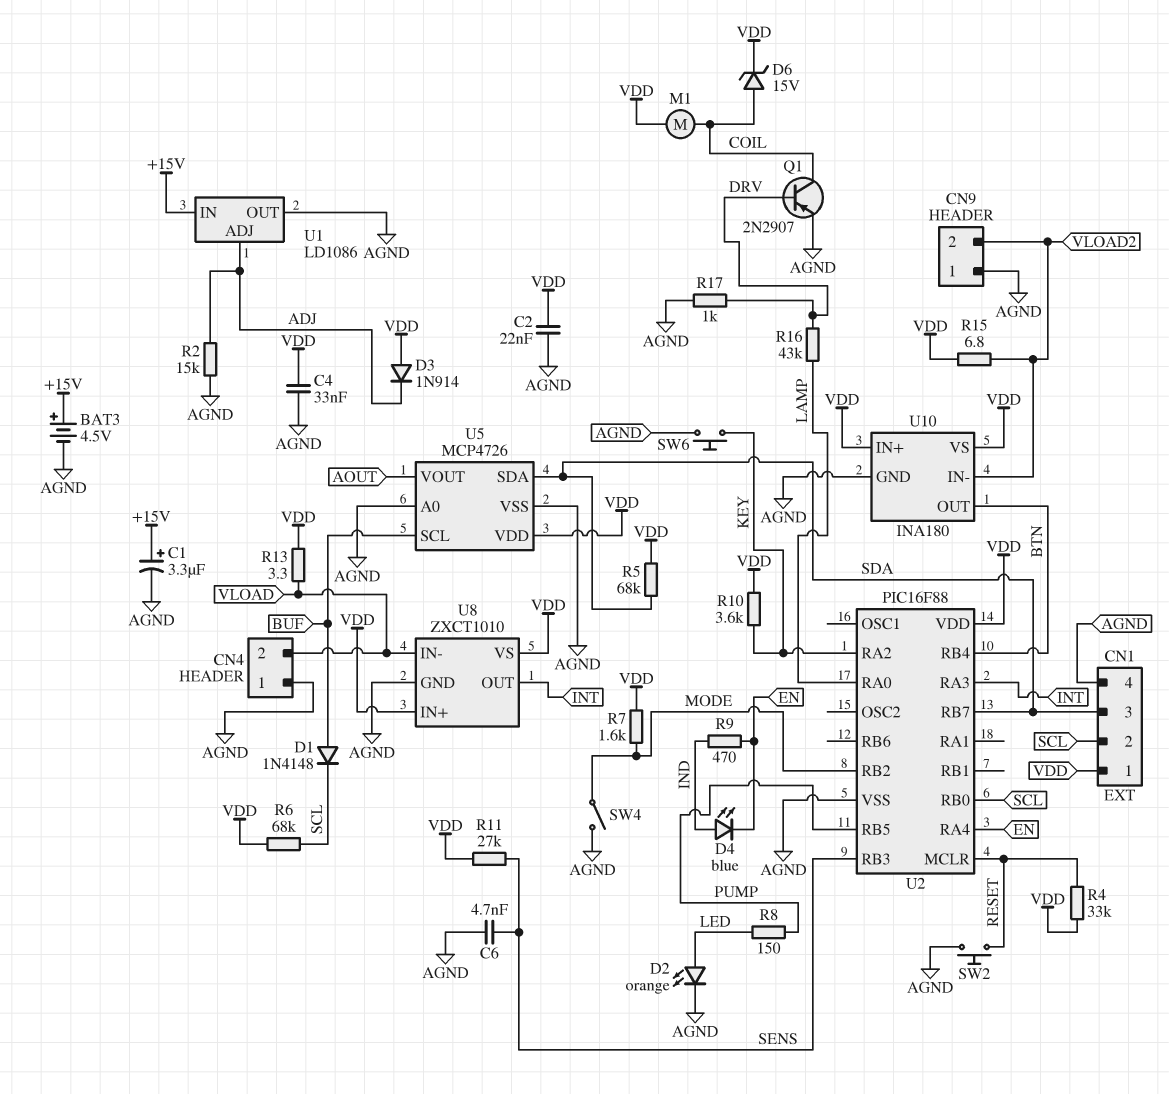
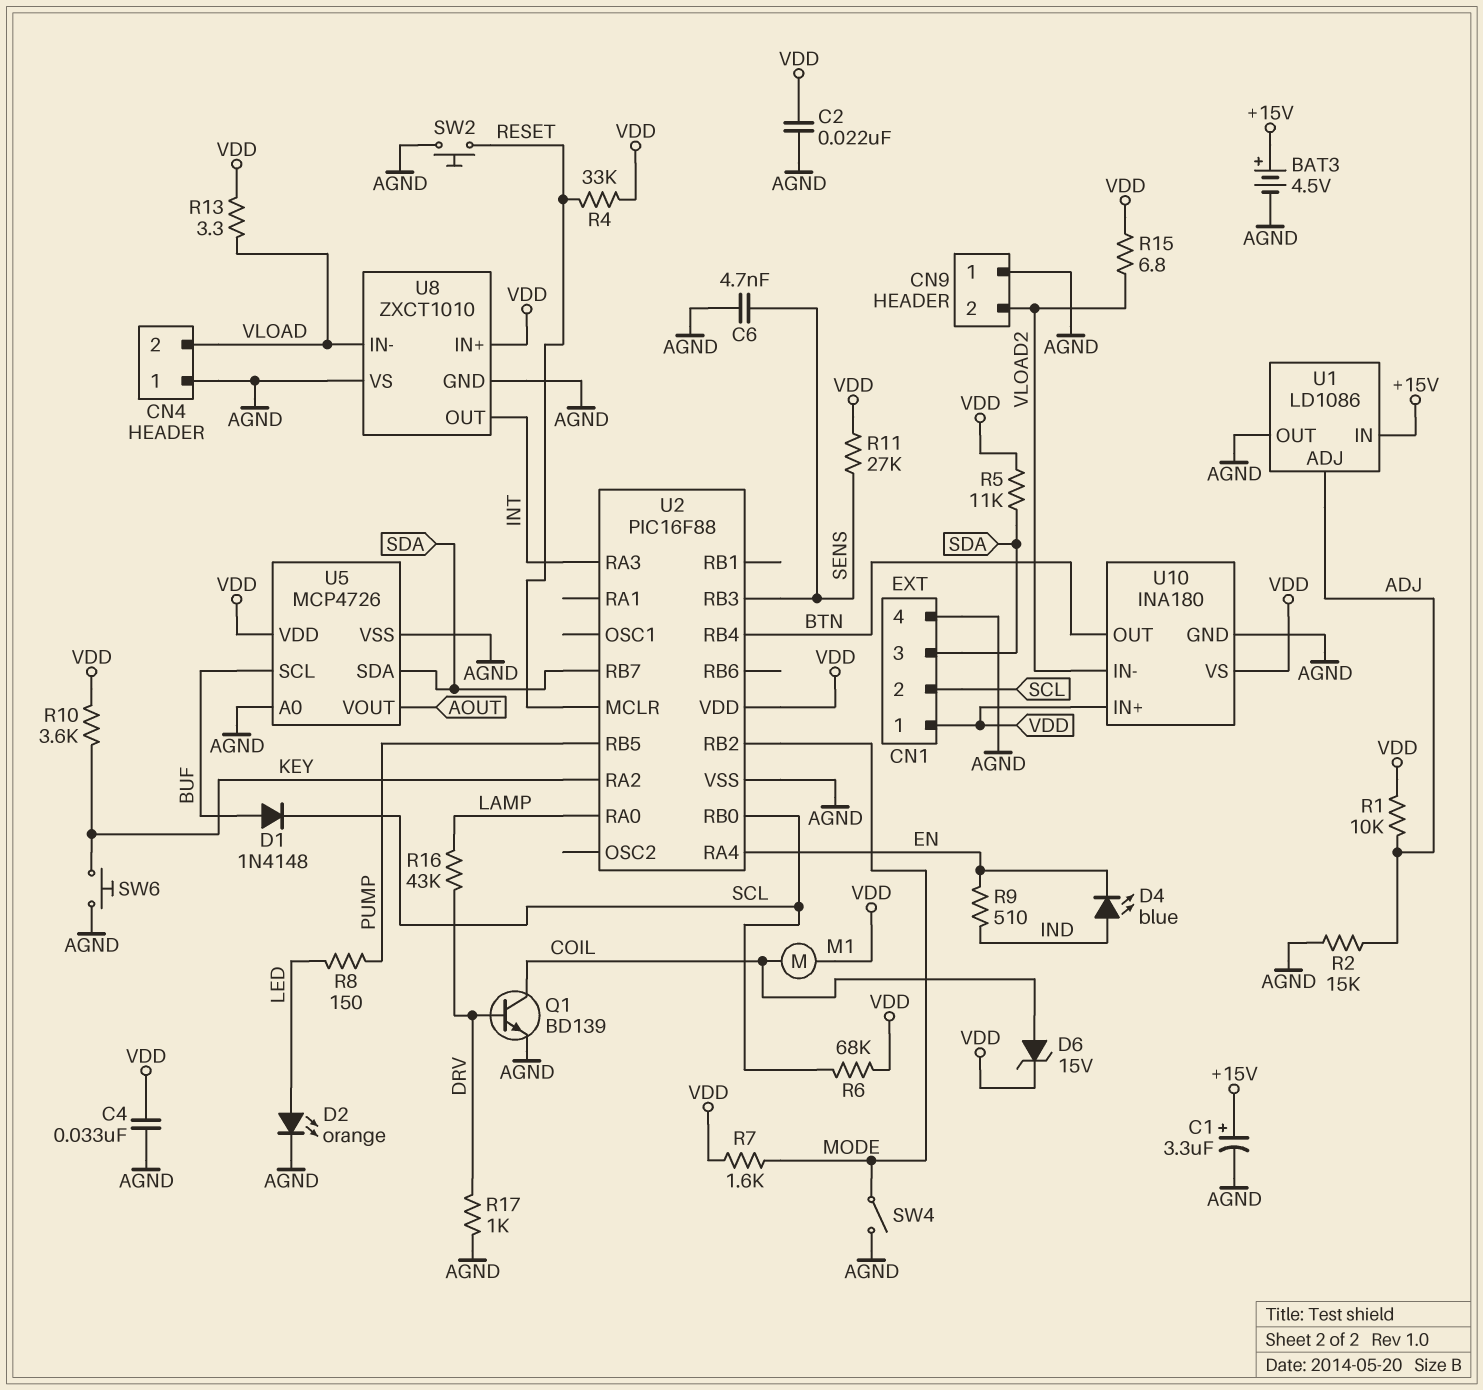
D3: diode 1N914 (A VDD, K ADJ) -> none
Q1: PNP 2N2907 (B DRV, C COIL, E AGND) -> NPN BD139 (B DRV, C COIL, E AGND)
R1: none -> 10k (ADJ, VDD)
R5: 68k (SDA, VDD) -> 11k (SDA, VDD)
R9: 470 (EN, IND) -> 510 (EN, IND)
U8 pin VS: VDD -> AGND

